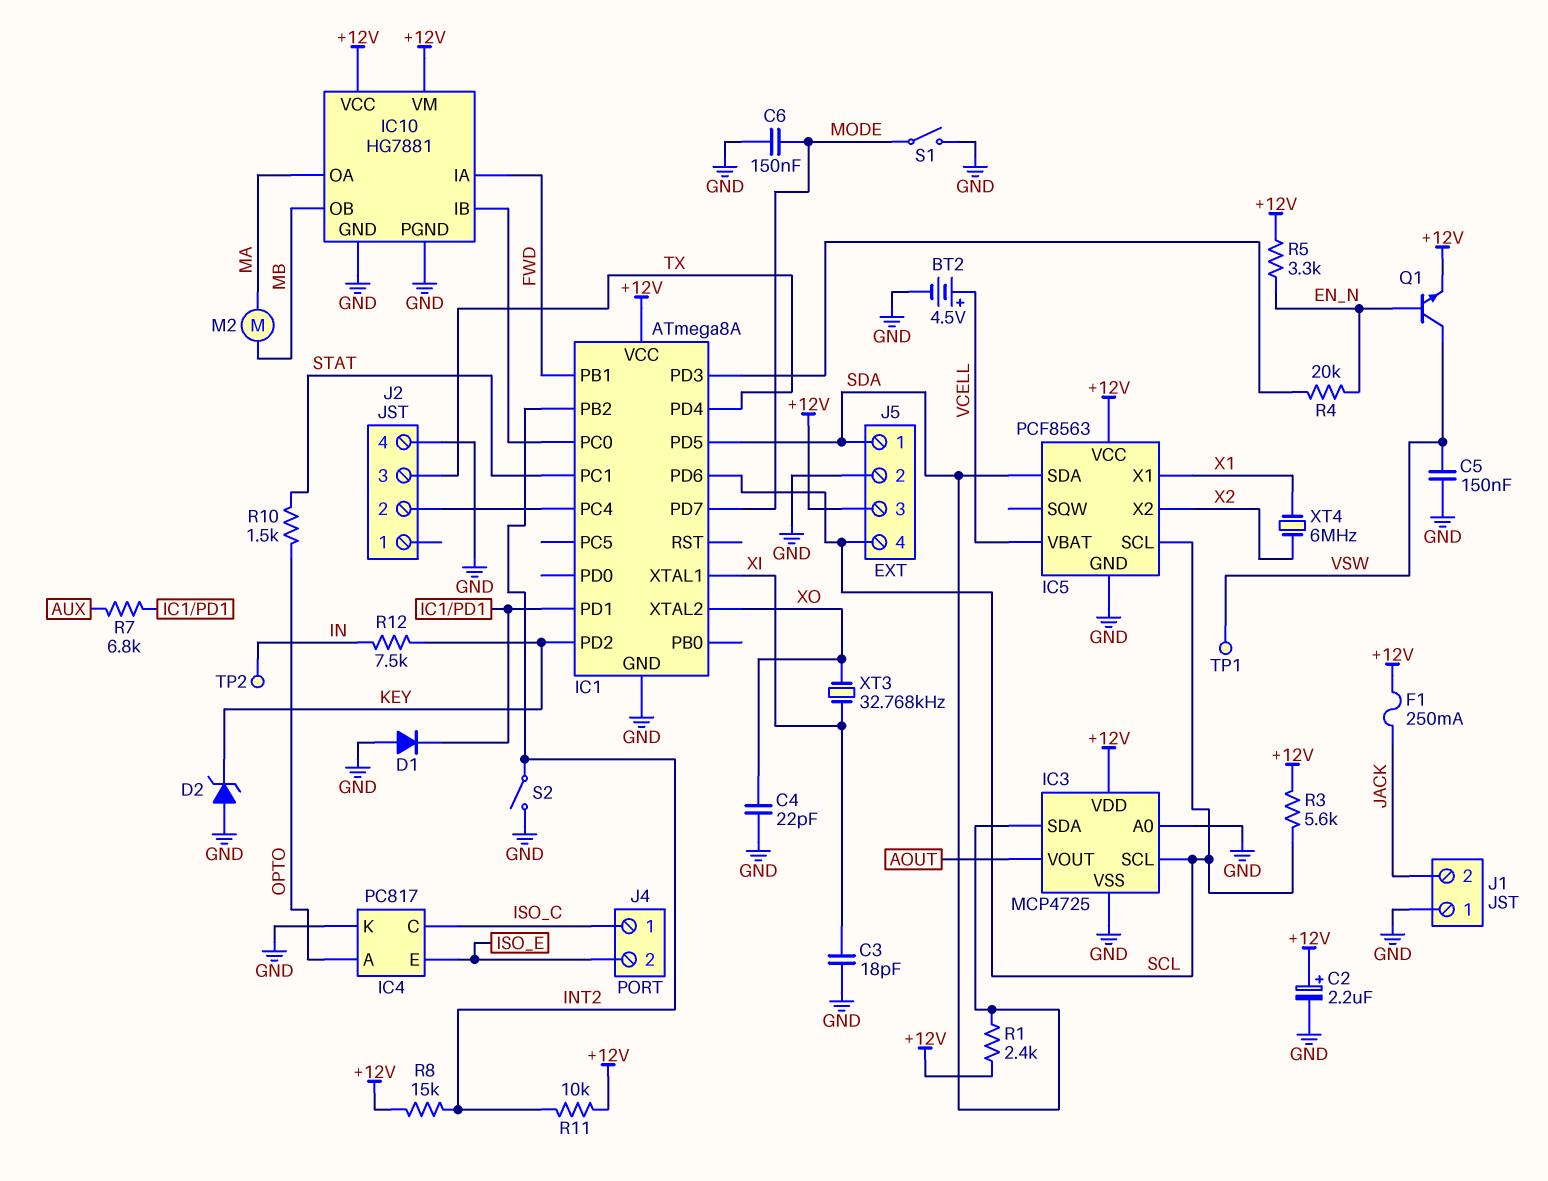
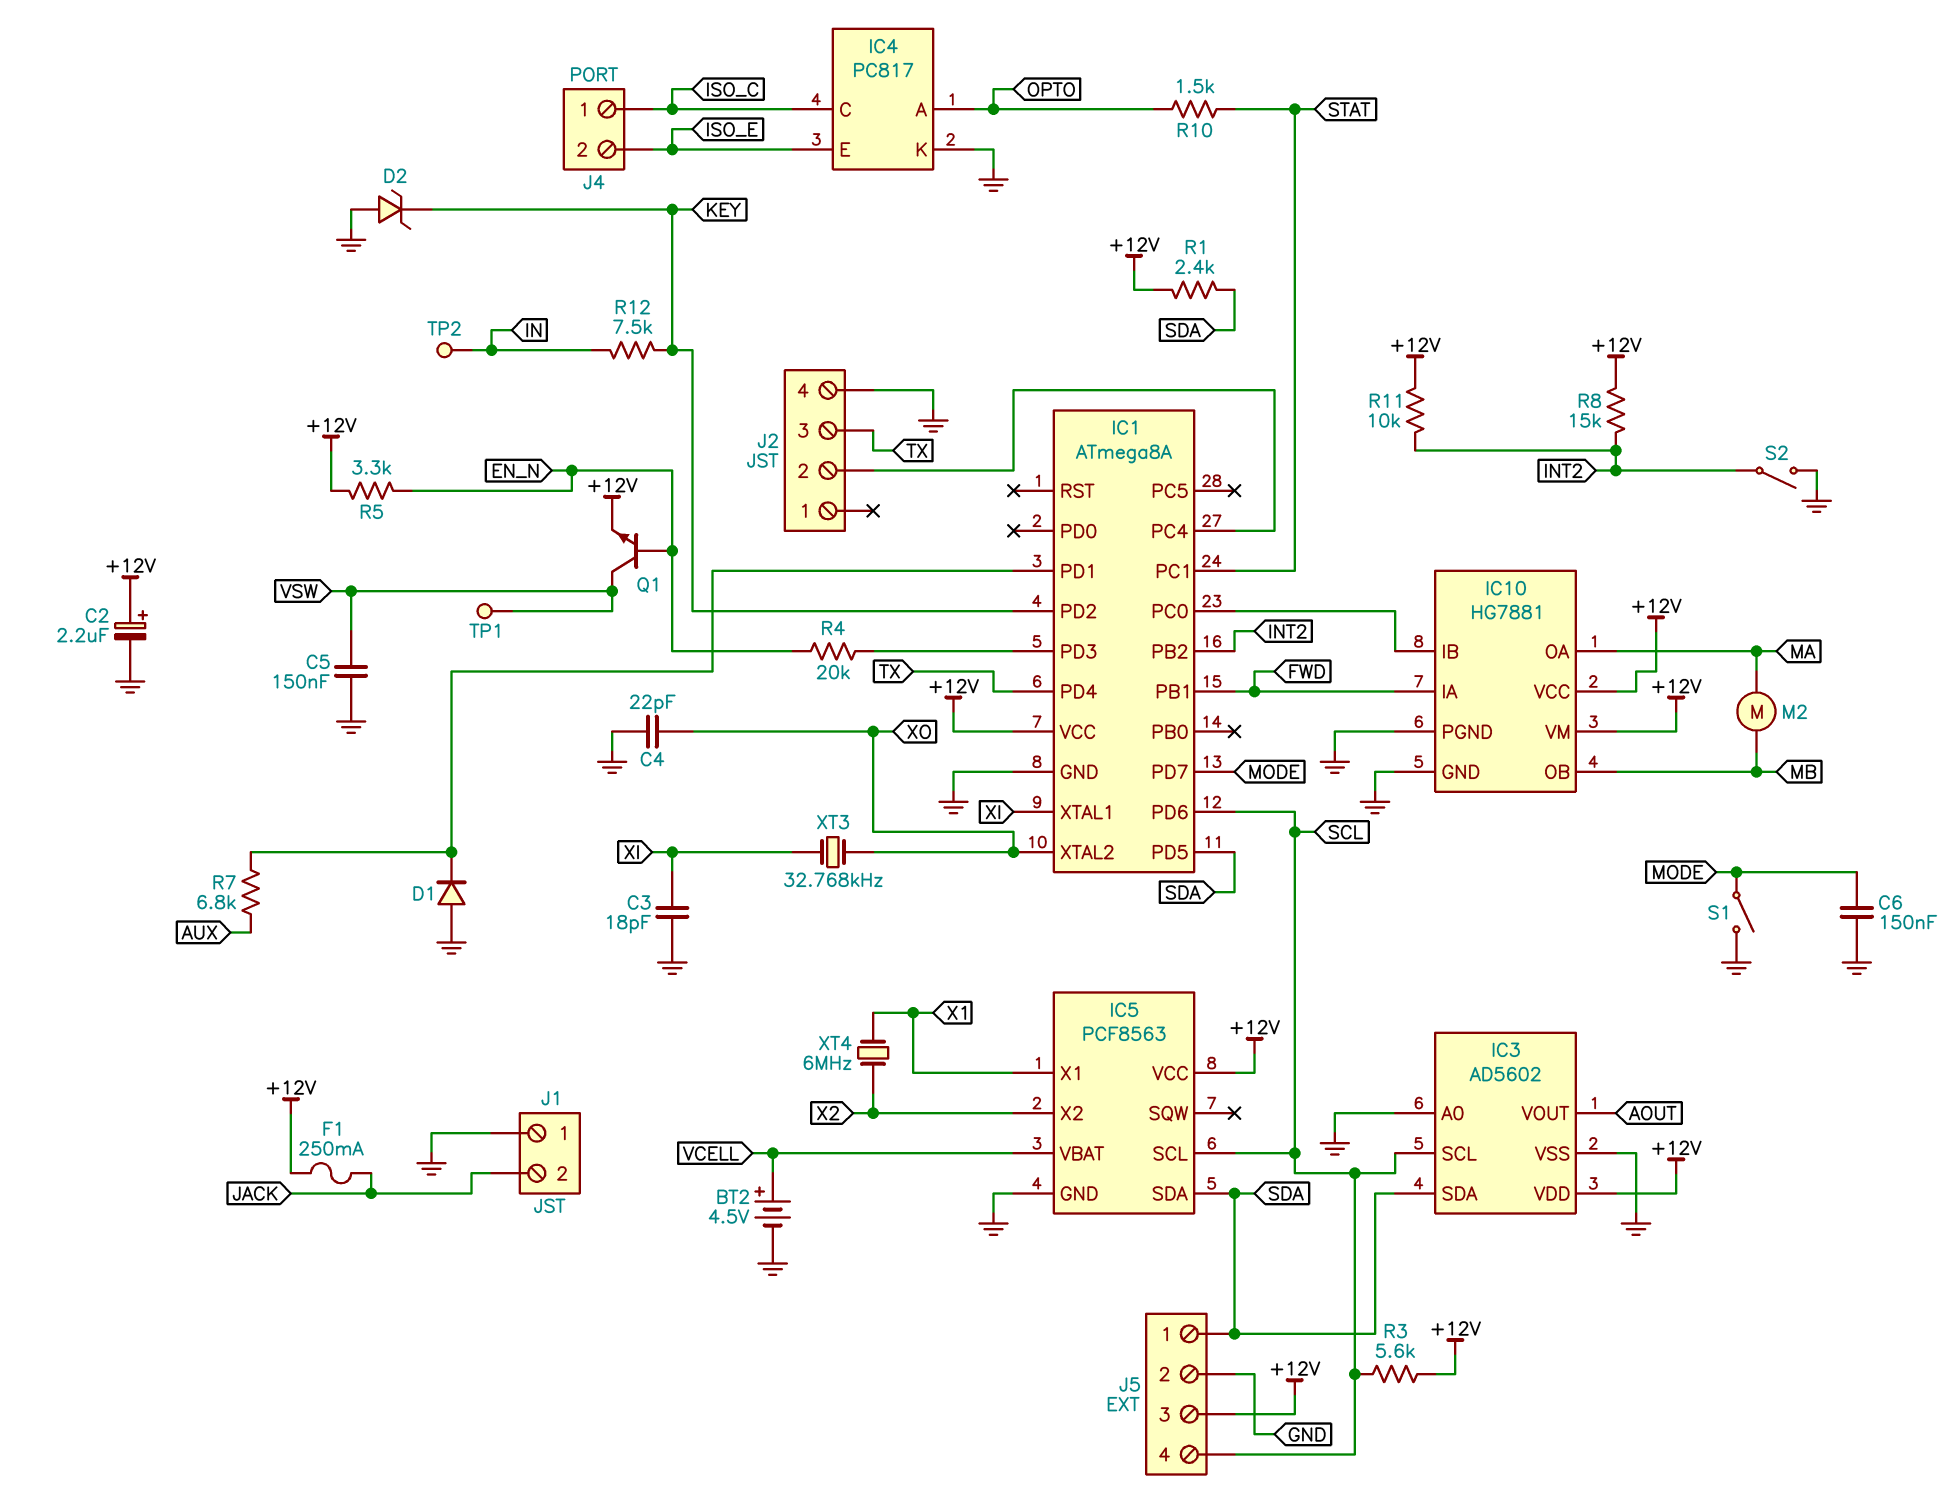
IC3: MCP4725 -> AD5602

